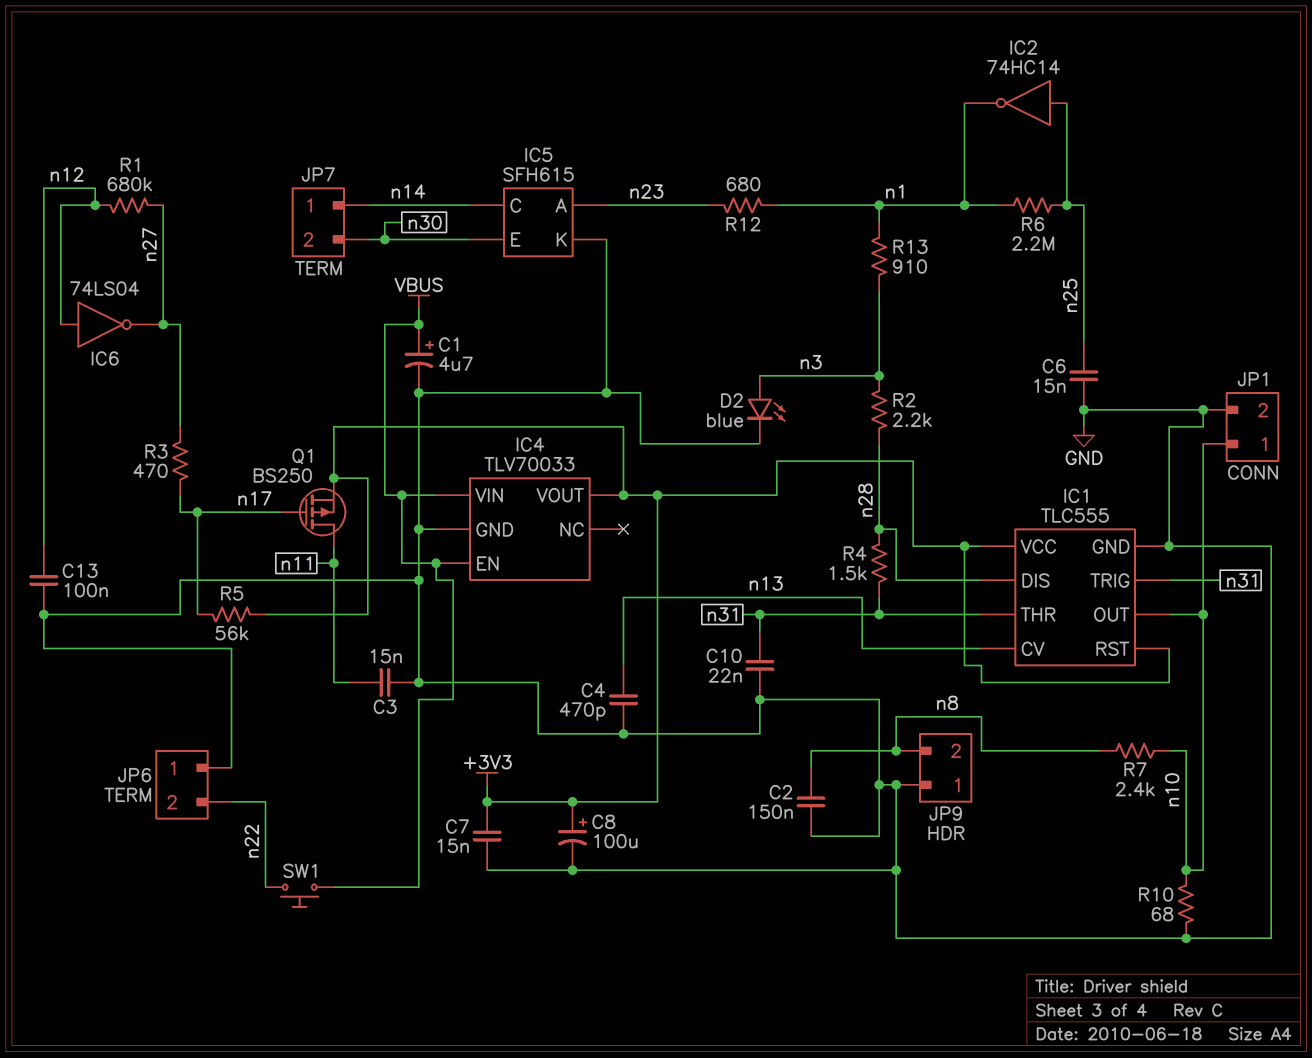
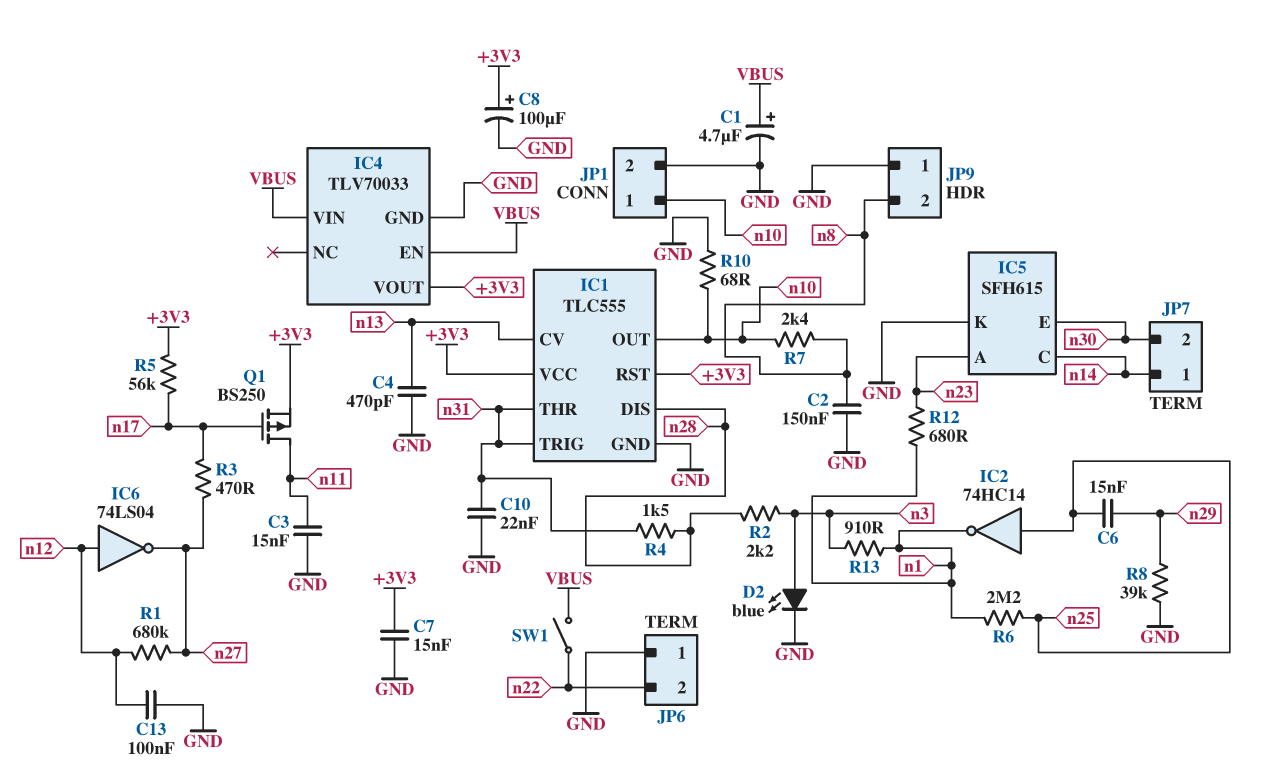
C6: 15nF (GND, n25) -> 15nF (n25, n29)
R8: none -> 39k (GND, n29)
SW1: button (VBUS, n22) -> switch (VBUS, n22)

